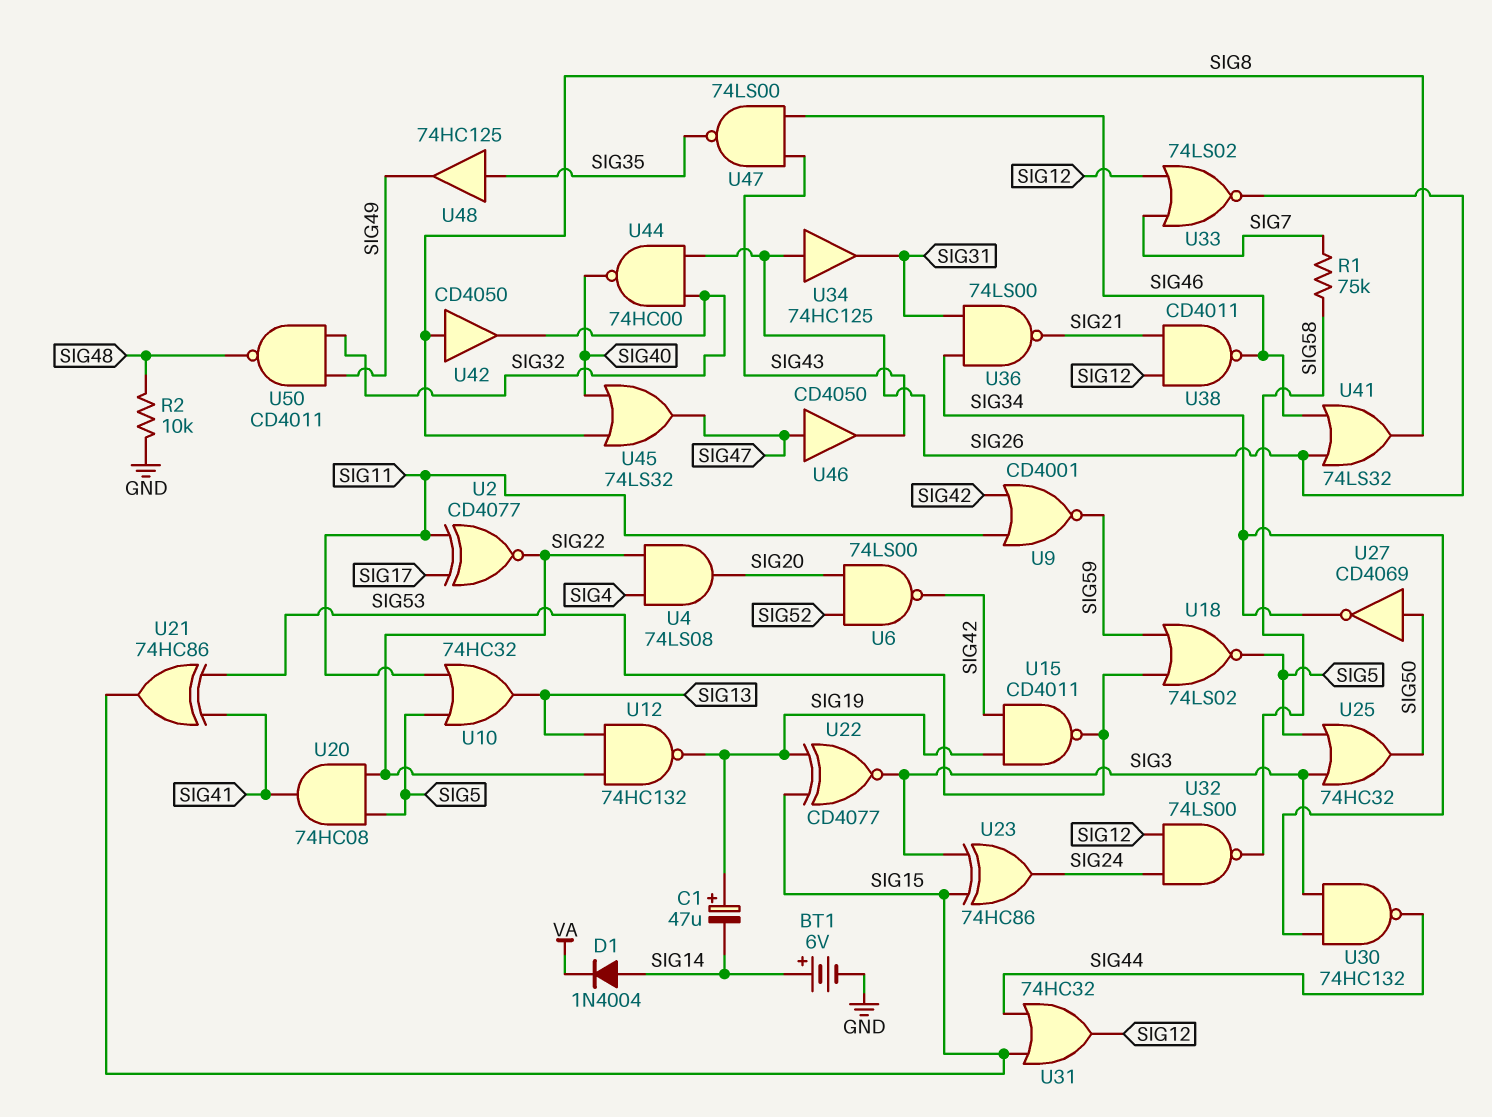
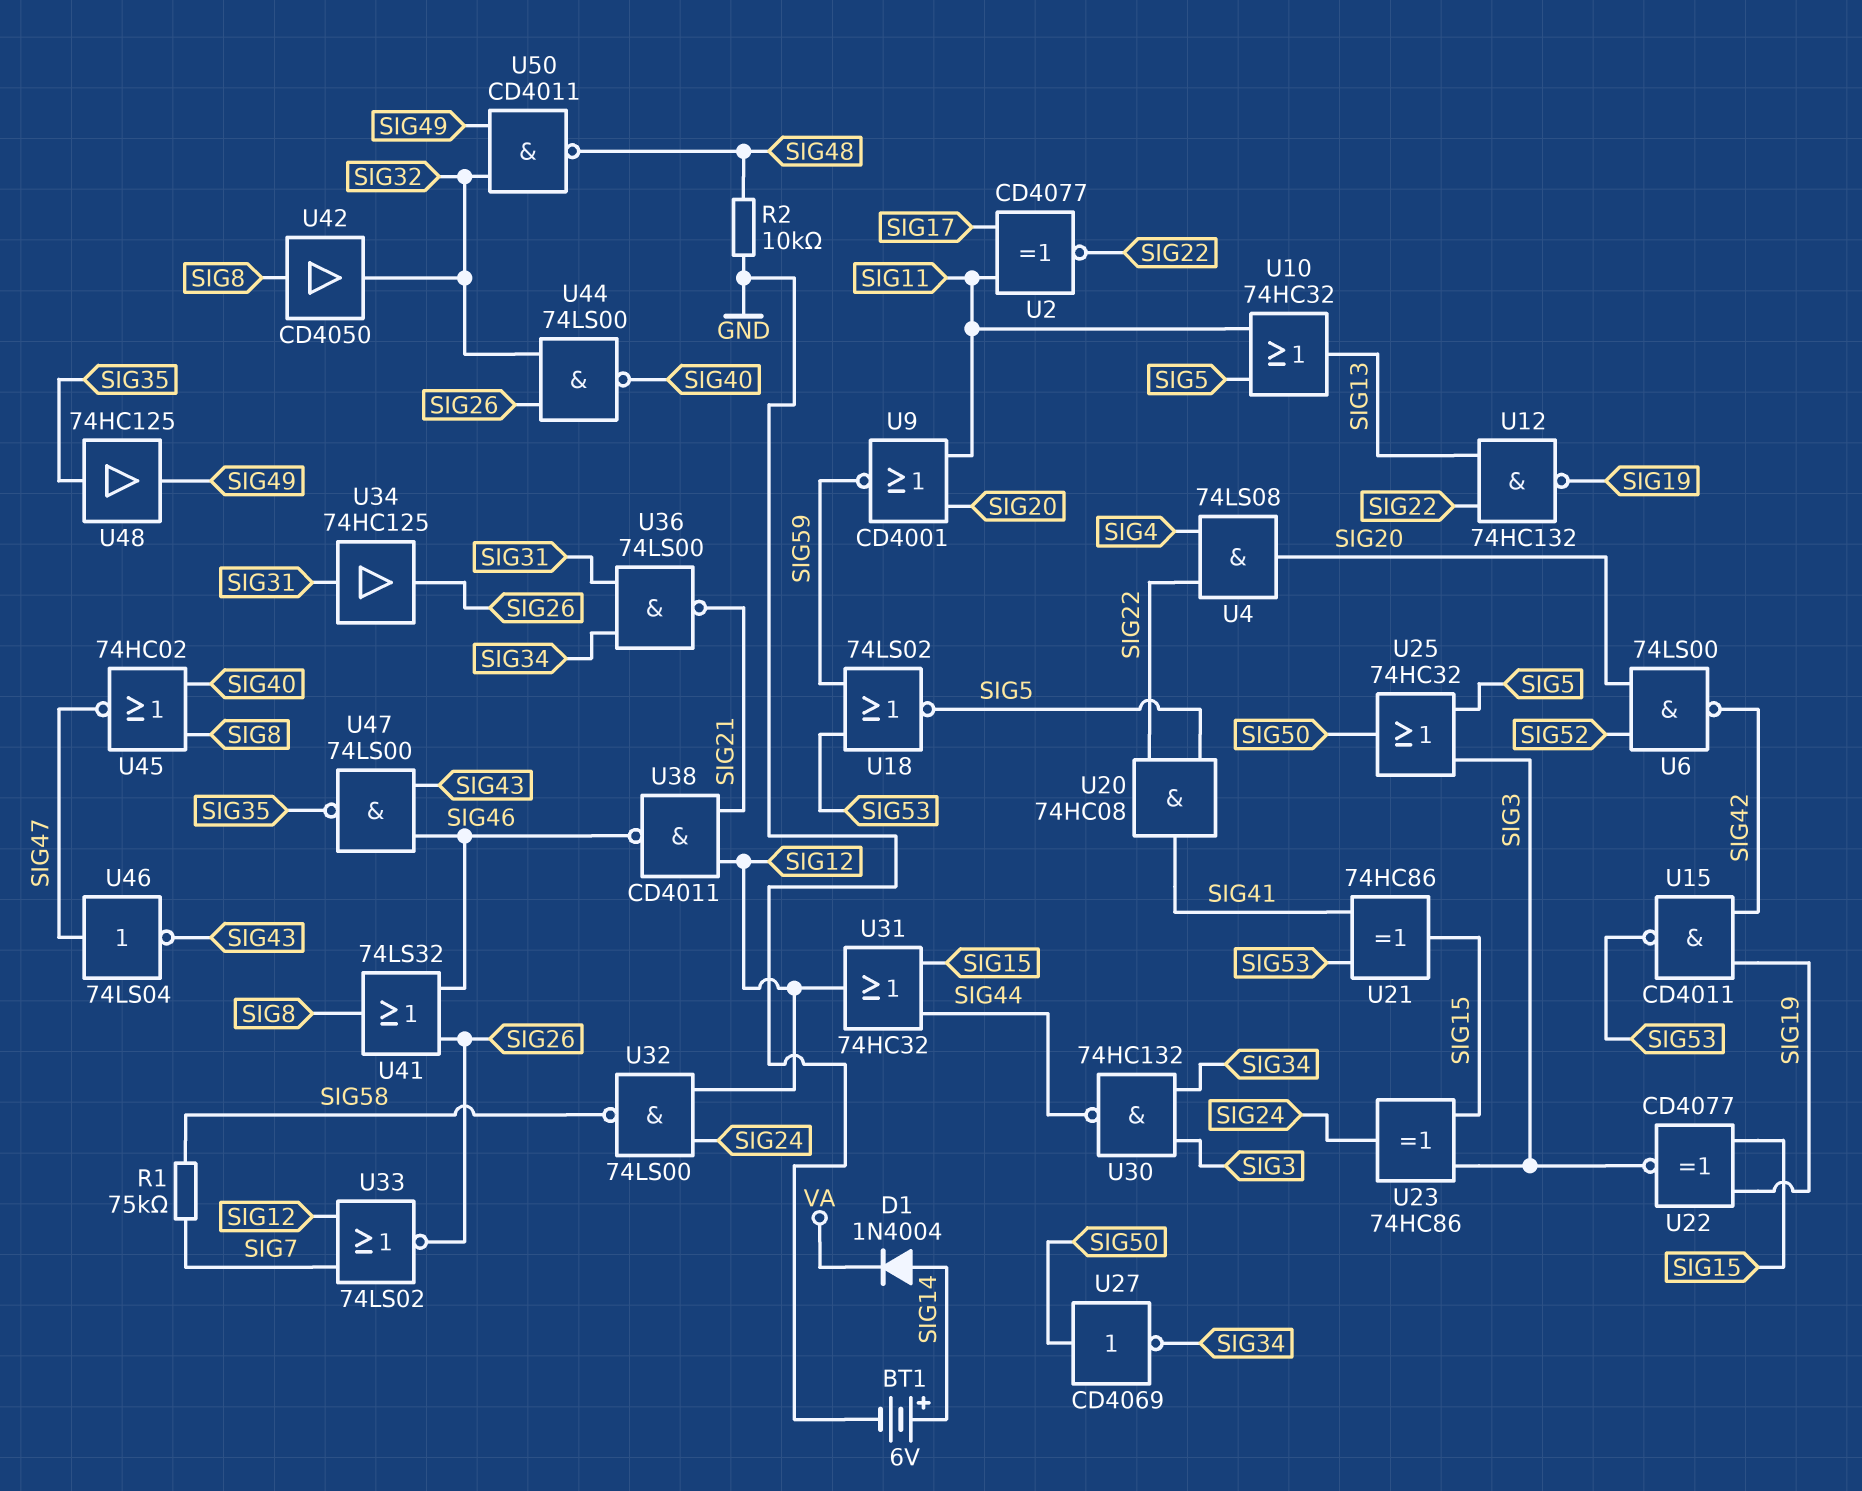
C1: 47uF (plus SIG19, minus SIG14) -> none
U9: NOR CD4001 (in SIG11, in SIG42, out SIG59) -> NOR CD4001 (in SIG11, in SIG20, out SIG59)
U34: buffer 74HC125 (in SIG26, out SIG31) -> buffer 74HC125 (in SIG31, out SIG26)
U44: NAND 74HC00 (in SIG26, in SIG32, out SIG40) -> NAND 74LS00 (in SIG26, in SIG32, out SIG40)
U45: OR 74LS32 (in SIG8, in SIG40, out SIG47) -> NOR 74HC02 (in SIG8, in SIG40, out SIG47)
U46: buffer CD4050 (in SIG47, out SIG43) -> NOT 74LS04 (in SIG47, out SIG43)

